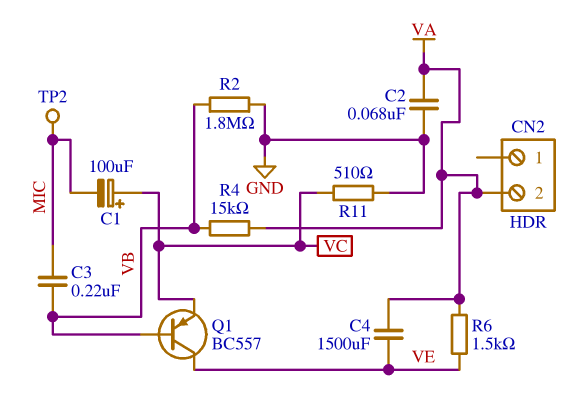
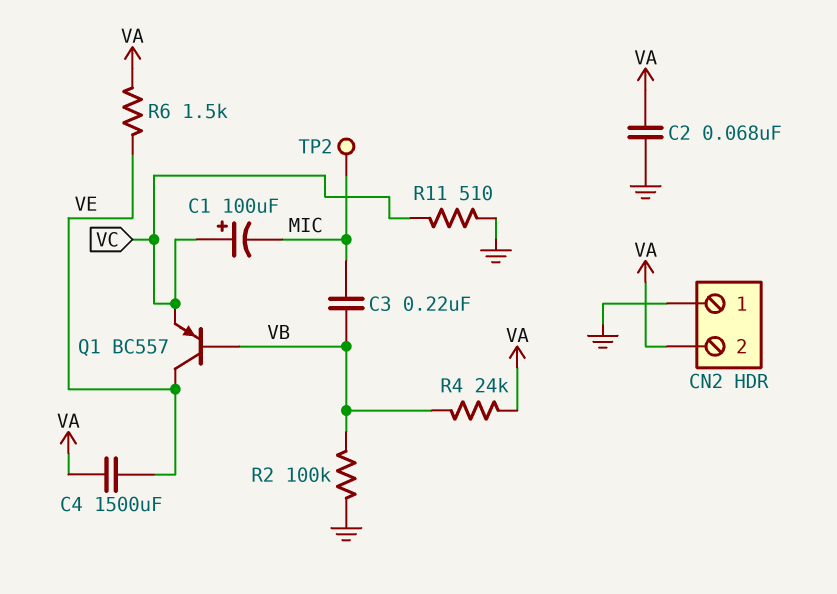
CN2 pin 1: none -> GND
R2: 1.8M (GND, VB) -> 100k (GND, VB)
R4: 15k (VA, VB) -> 24k (VA, VB)

